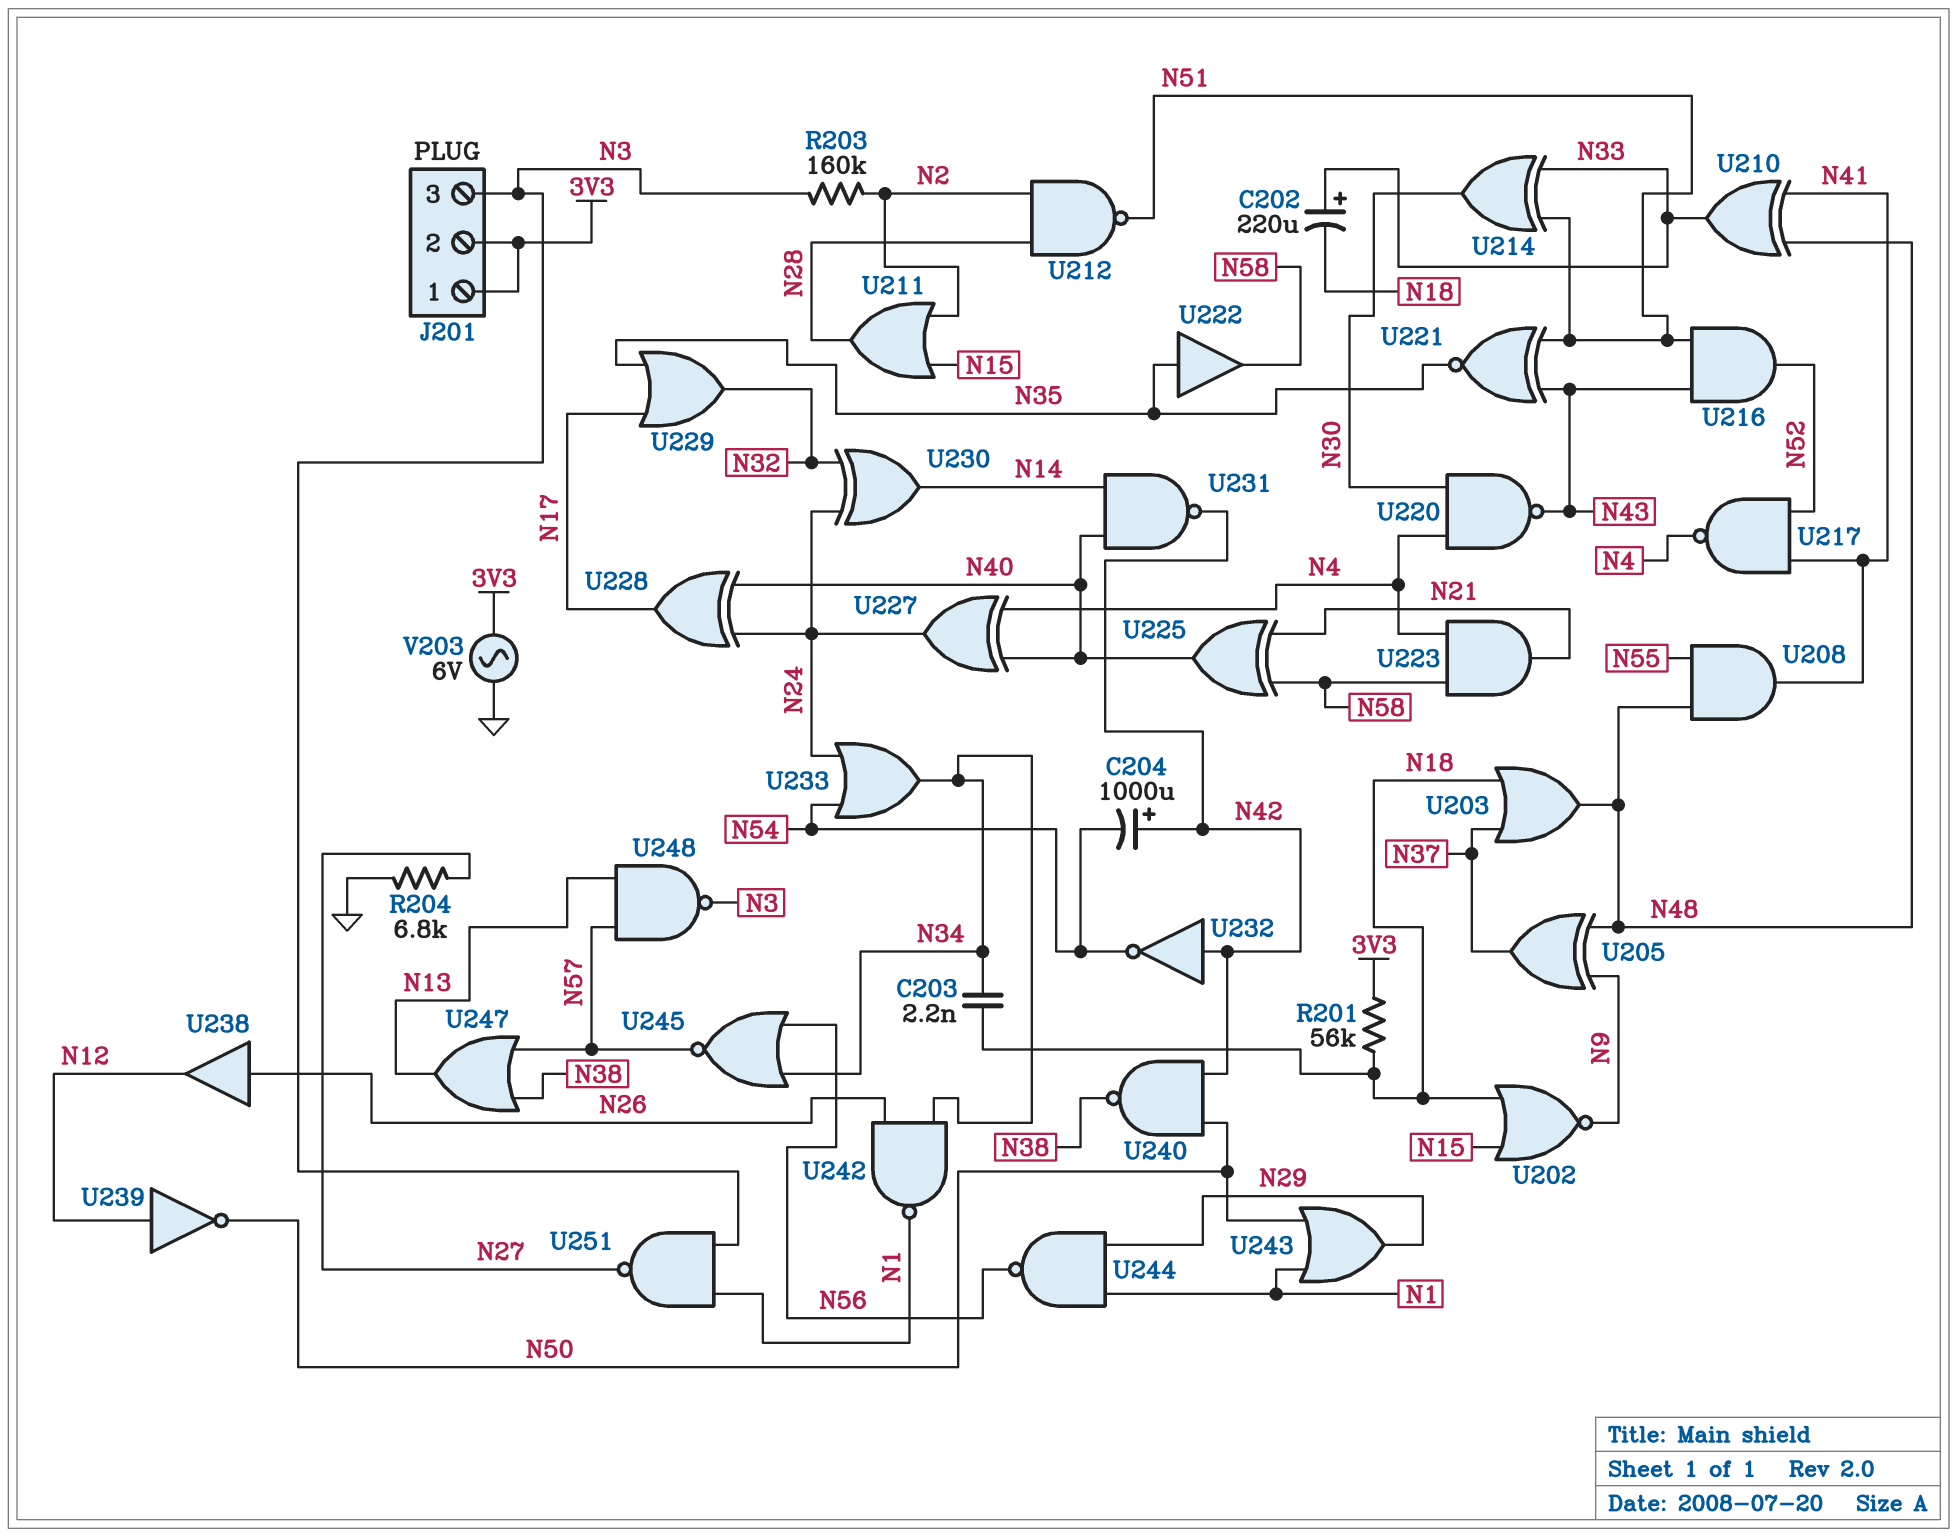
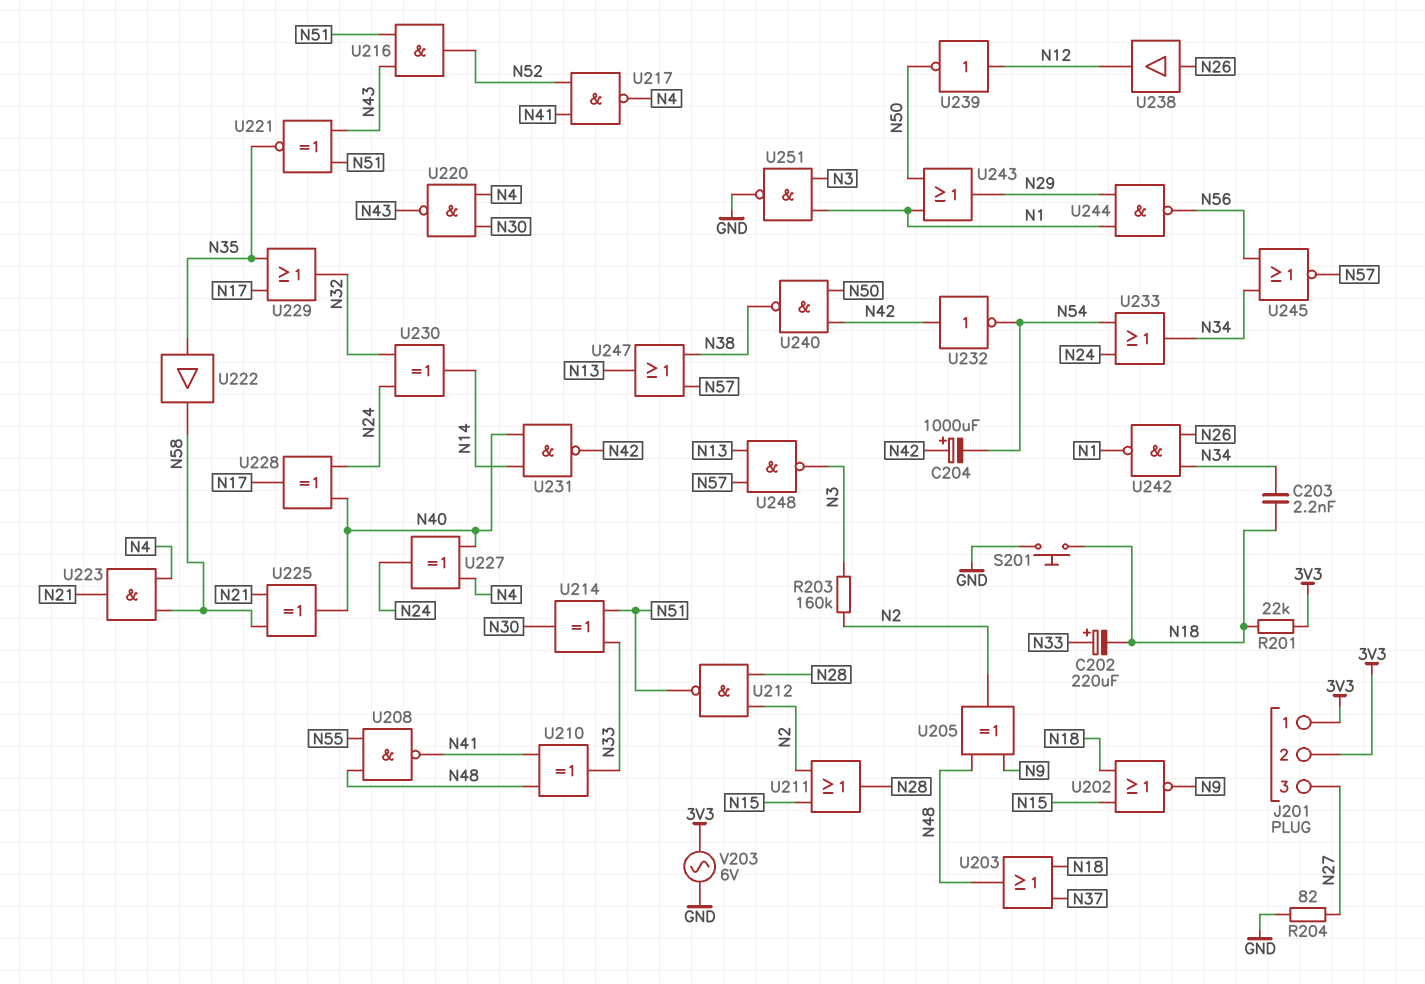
J201 pin 3: N3 -> N27
R201: 56k (3V3, N18) -> 22k (3V3, N18)
R204: 6.8k (GND, N27) -> 82 (GND, N27)
S201: none -> button (GND, N18)
U205: XOR (in N9, in N48, out N37) -> XOR (in N9, in N48, out N2)
U208: AND (in N48, in N55, out N41) -> NAND (in N48, in N55, out N41)
U251: NAND (in N1, in N3, out N27) -> NAND (in N1, in N3, out GND)

